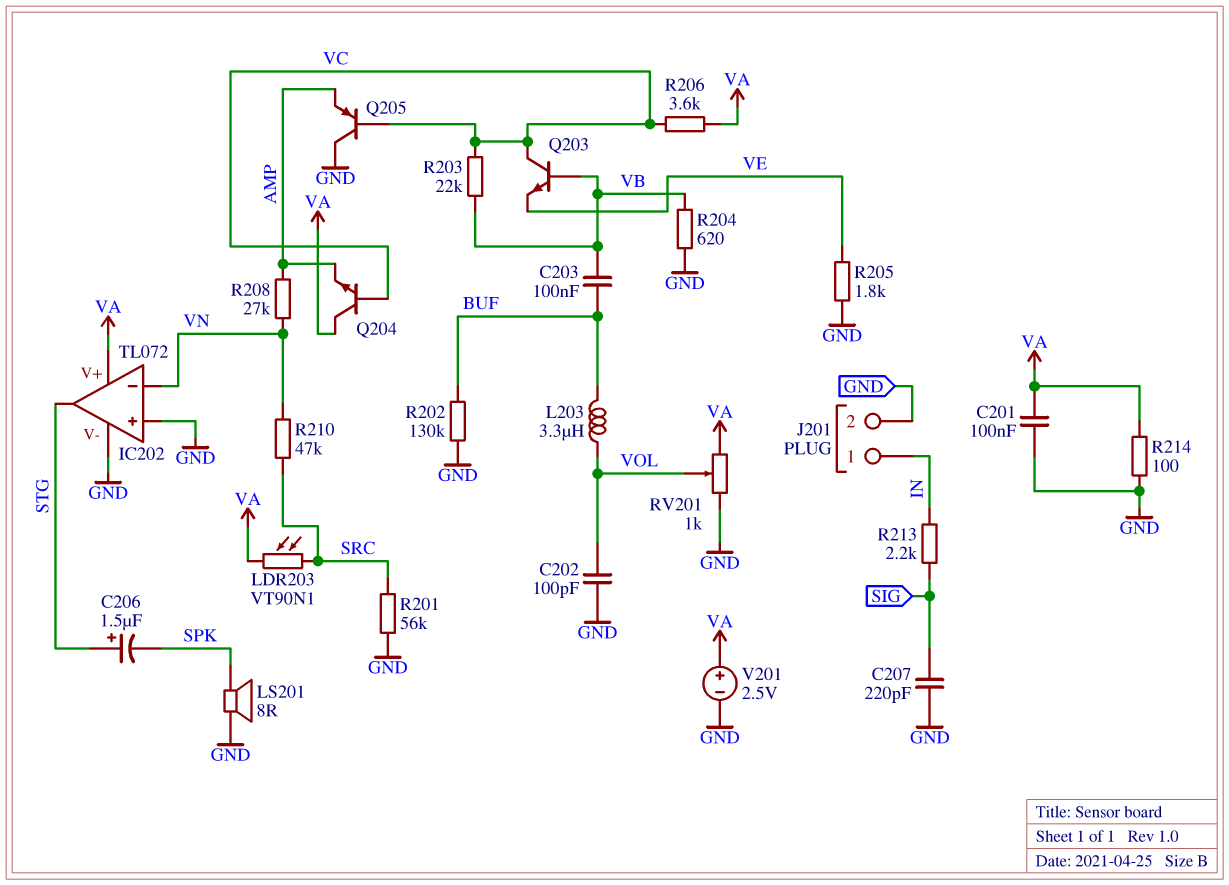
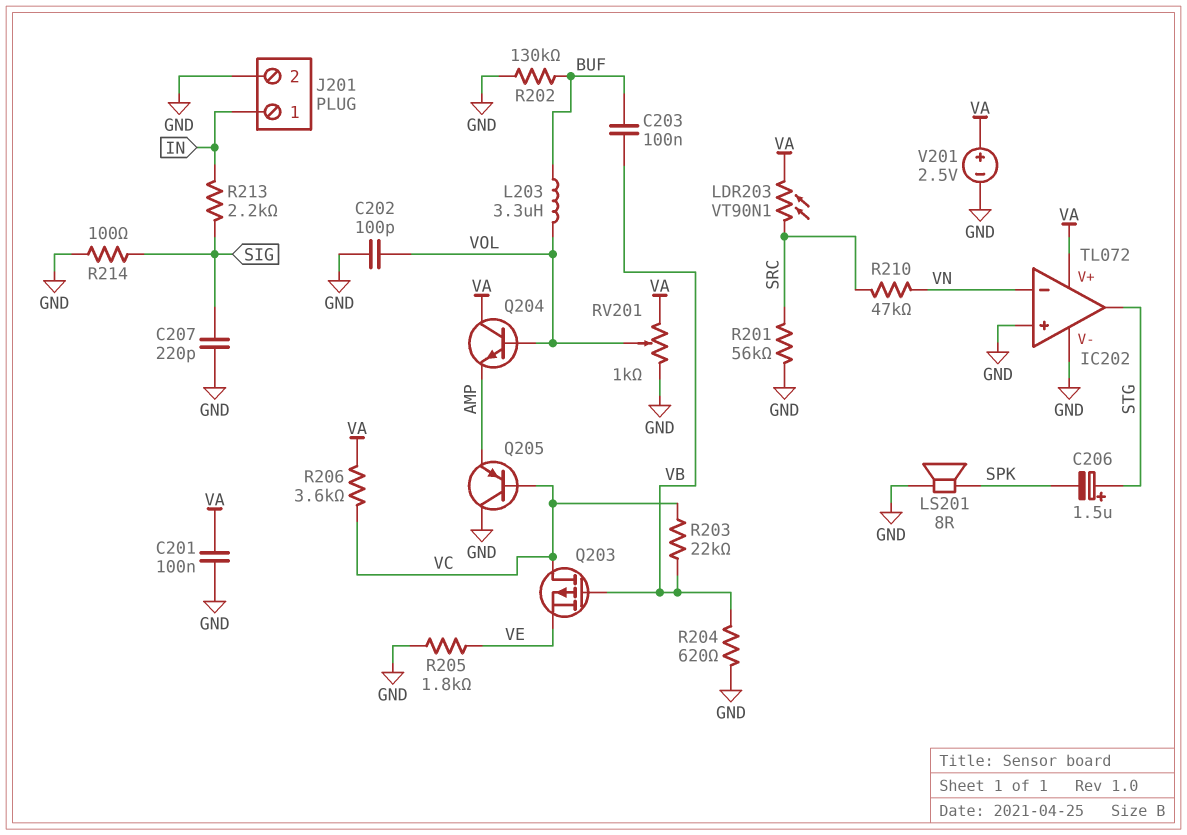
Q203: NPN (B VB, C VC, E VE) -> PMOS (G VB, D VC, S VE)
Q204: NPN (B VC, C VA, E AMP) -> NPN (B VOL, C VA, E AMP)
R208: 27k (AMP, VN) -> none
R214: 100 (GND, VA) -> 100 (GND, SIG)

